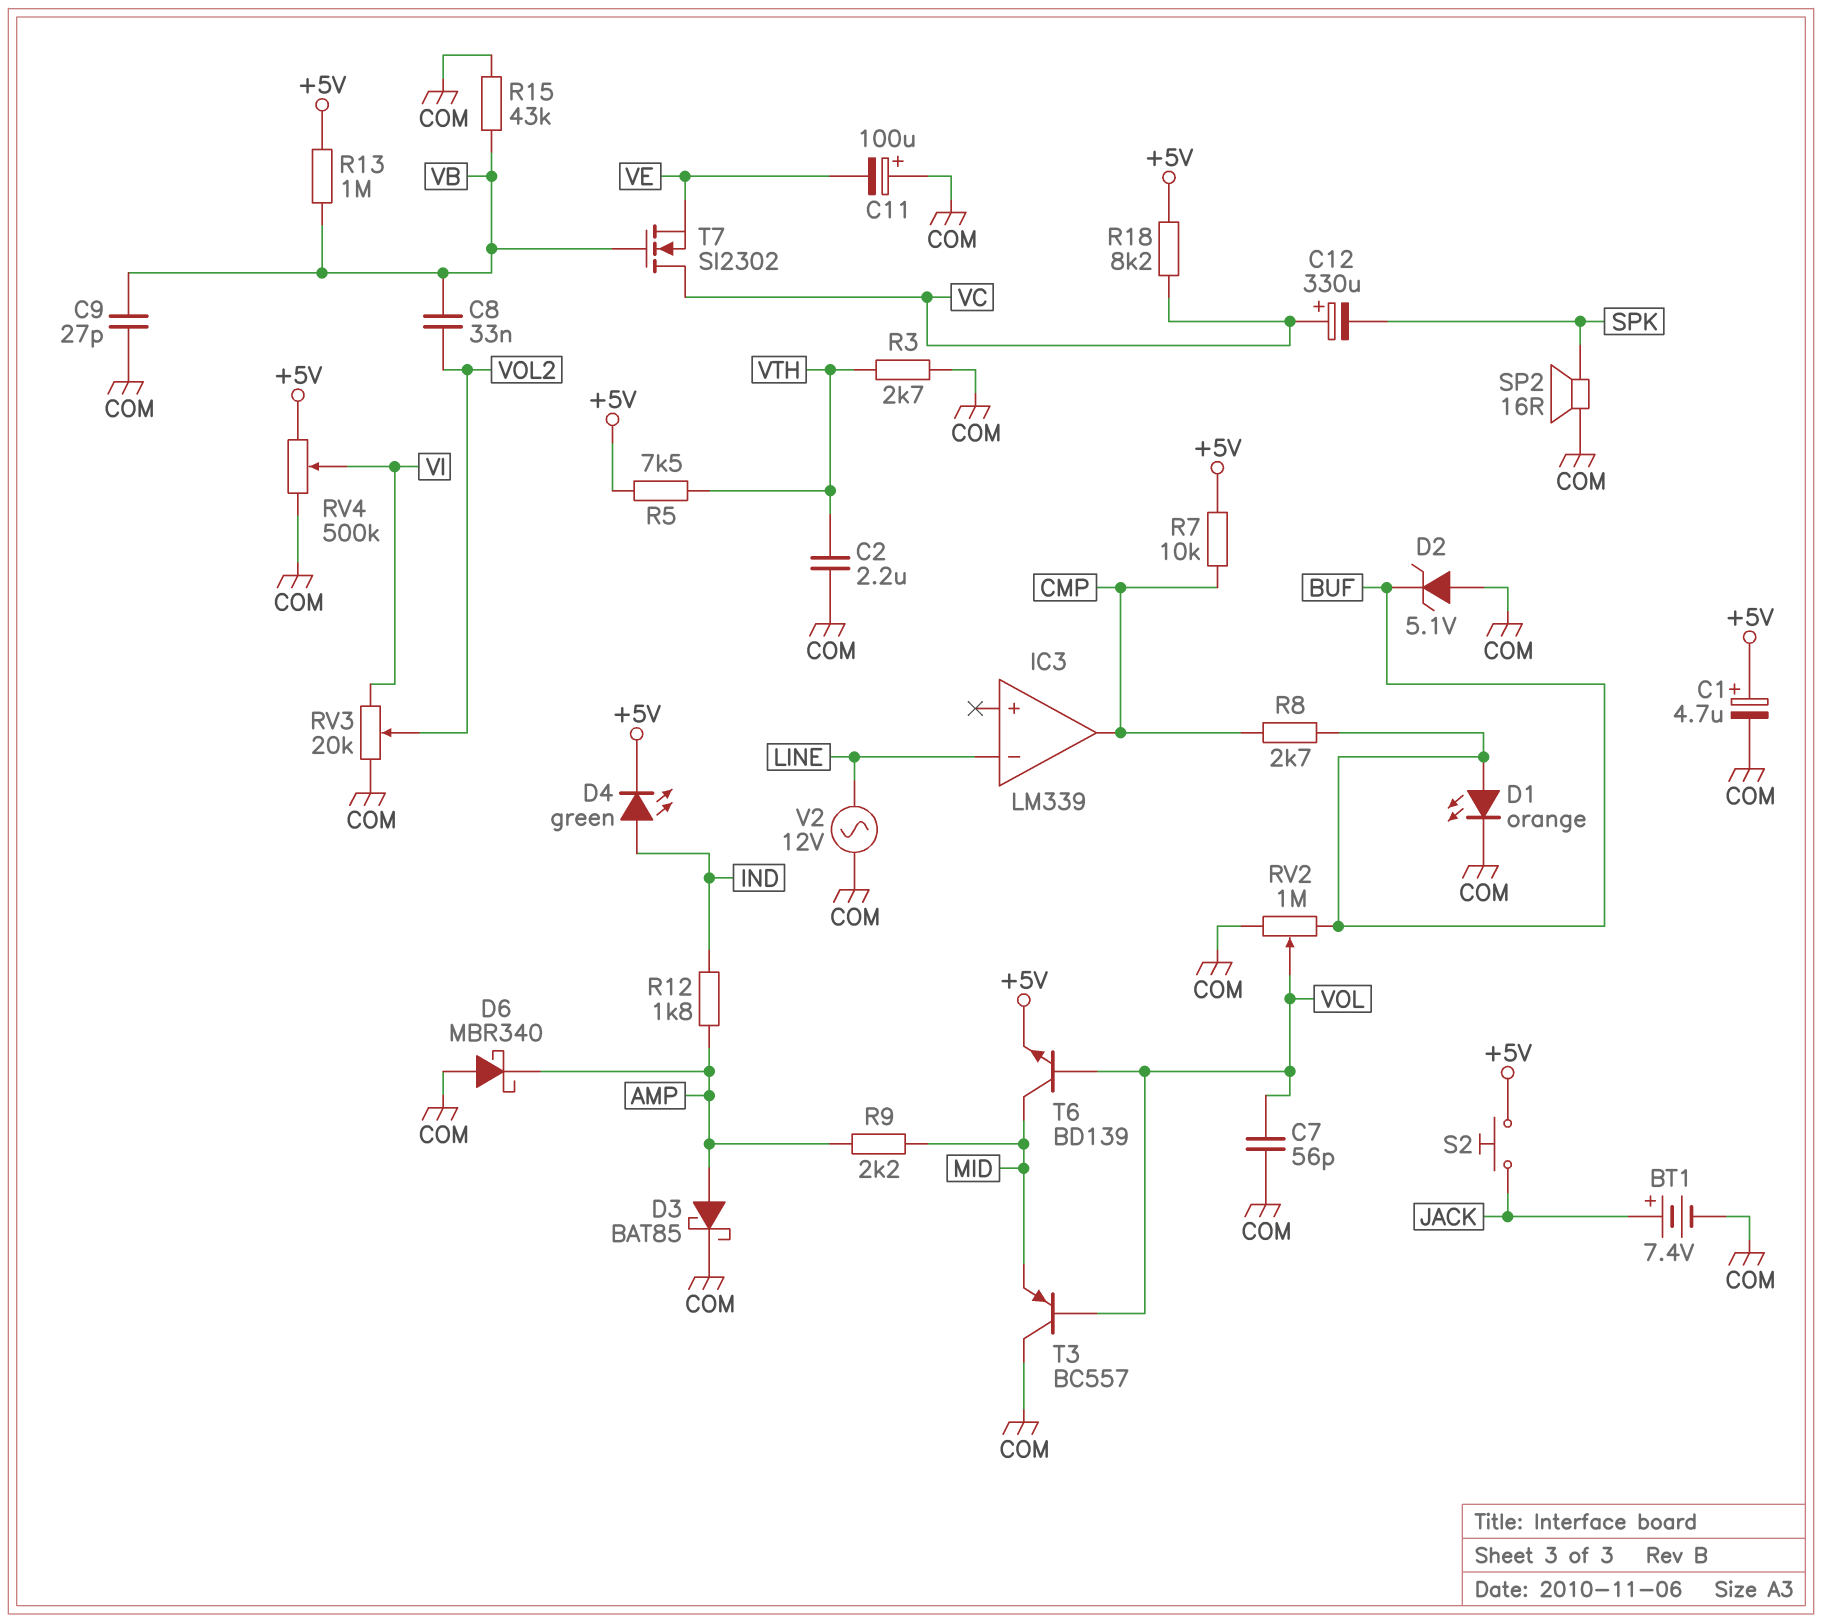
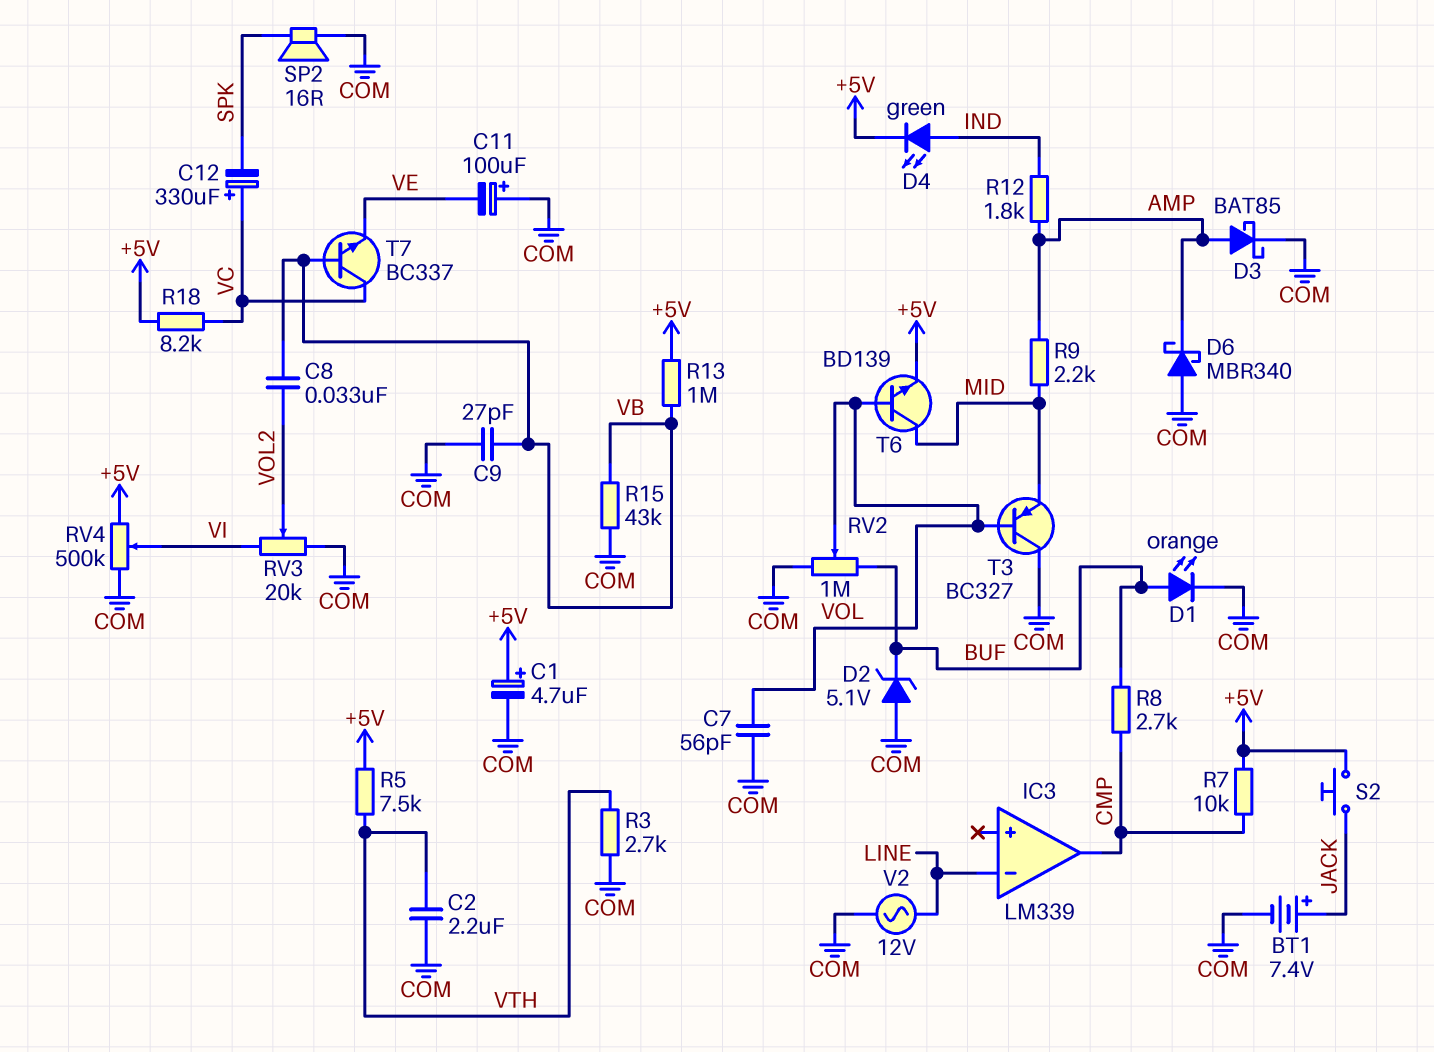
T3: PNP BC557 (B VOL, C COM, E MID) -> PNP BC327 (B VOL, C COM, E MID)
T7: NMOS SI2302 (G VB, D VC, S VE) -> NPN BC337 (B VB, C VC, E VE)

